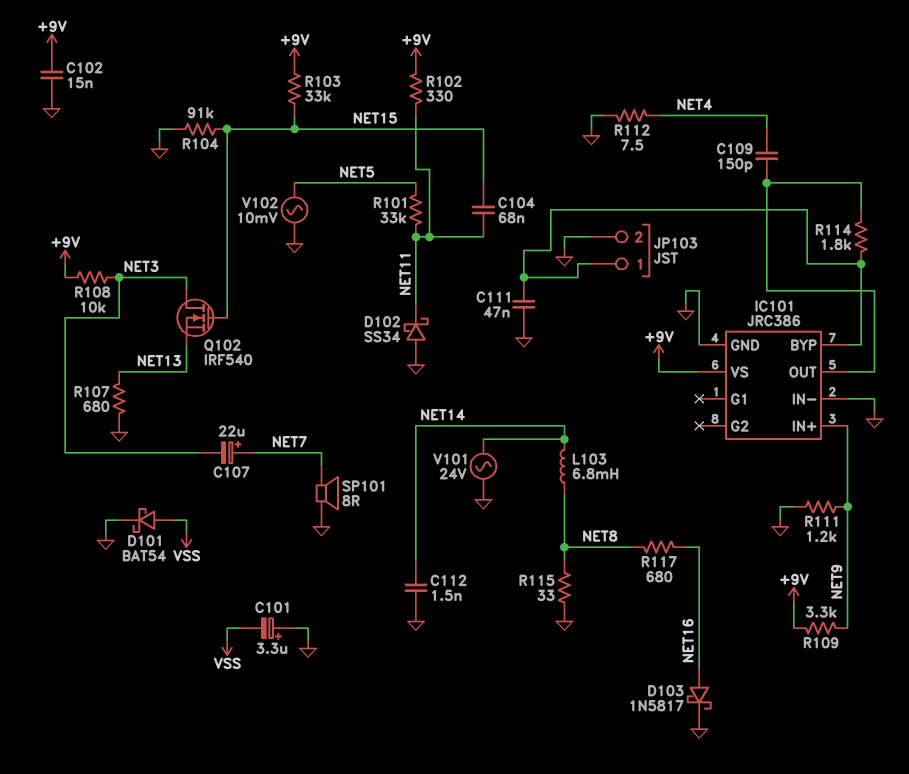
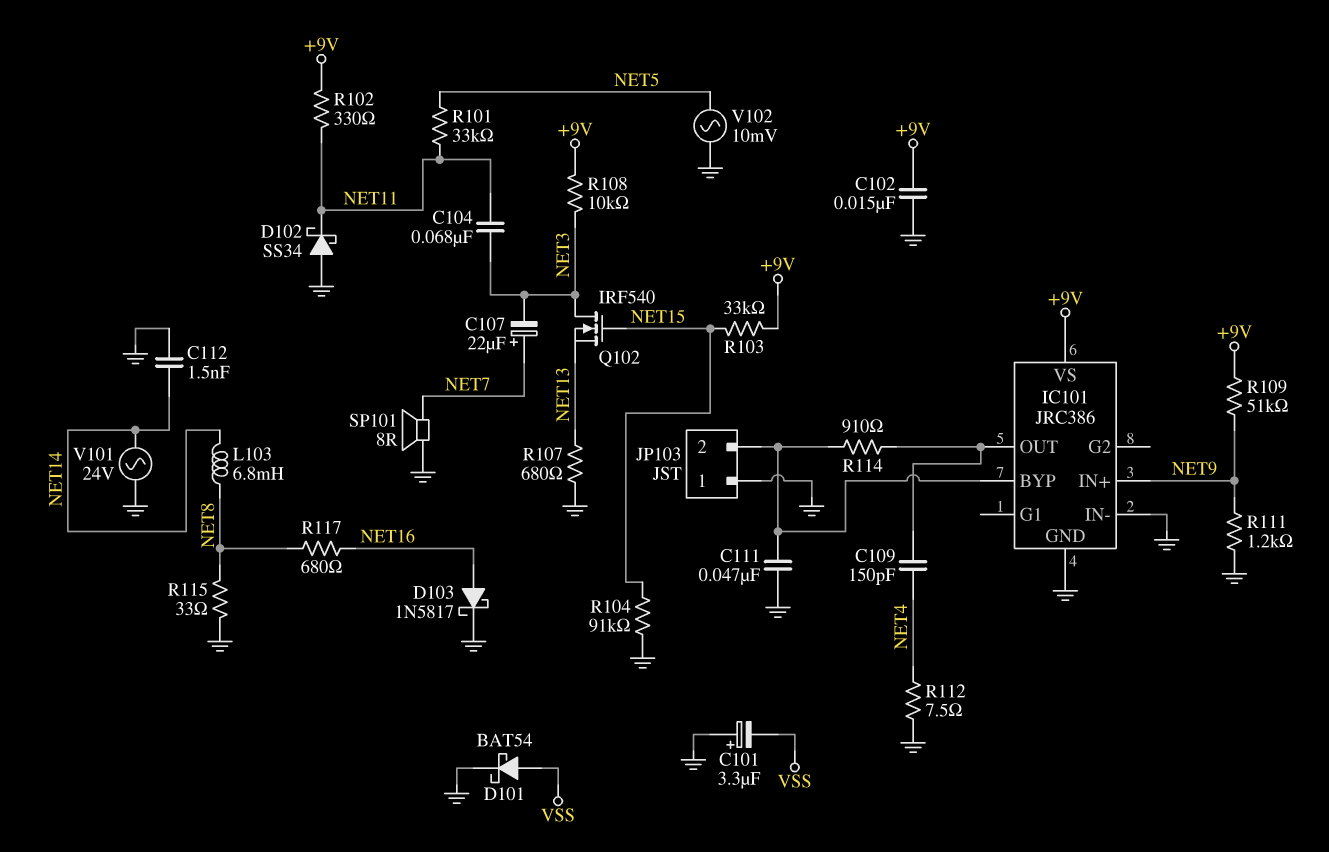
C104: 68nF (NET11, NET15) -> 68nF (NET3, NET11)
JP103 pin 1: IC101/BYP -> GND
JP103 pin 2: GND -> IC101/BYP
R109: 3.3k (+9V, NET9) -> 51k (+9V, NET9)
R114: 1.8k (IC101/BYP, IC101/OUT) -> 910 (IC101/BYP, IC101/OUT)

